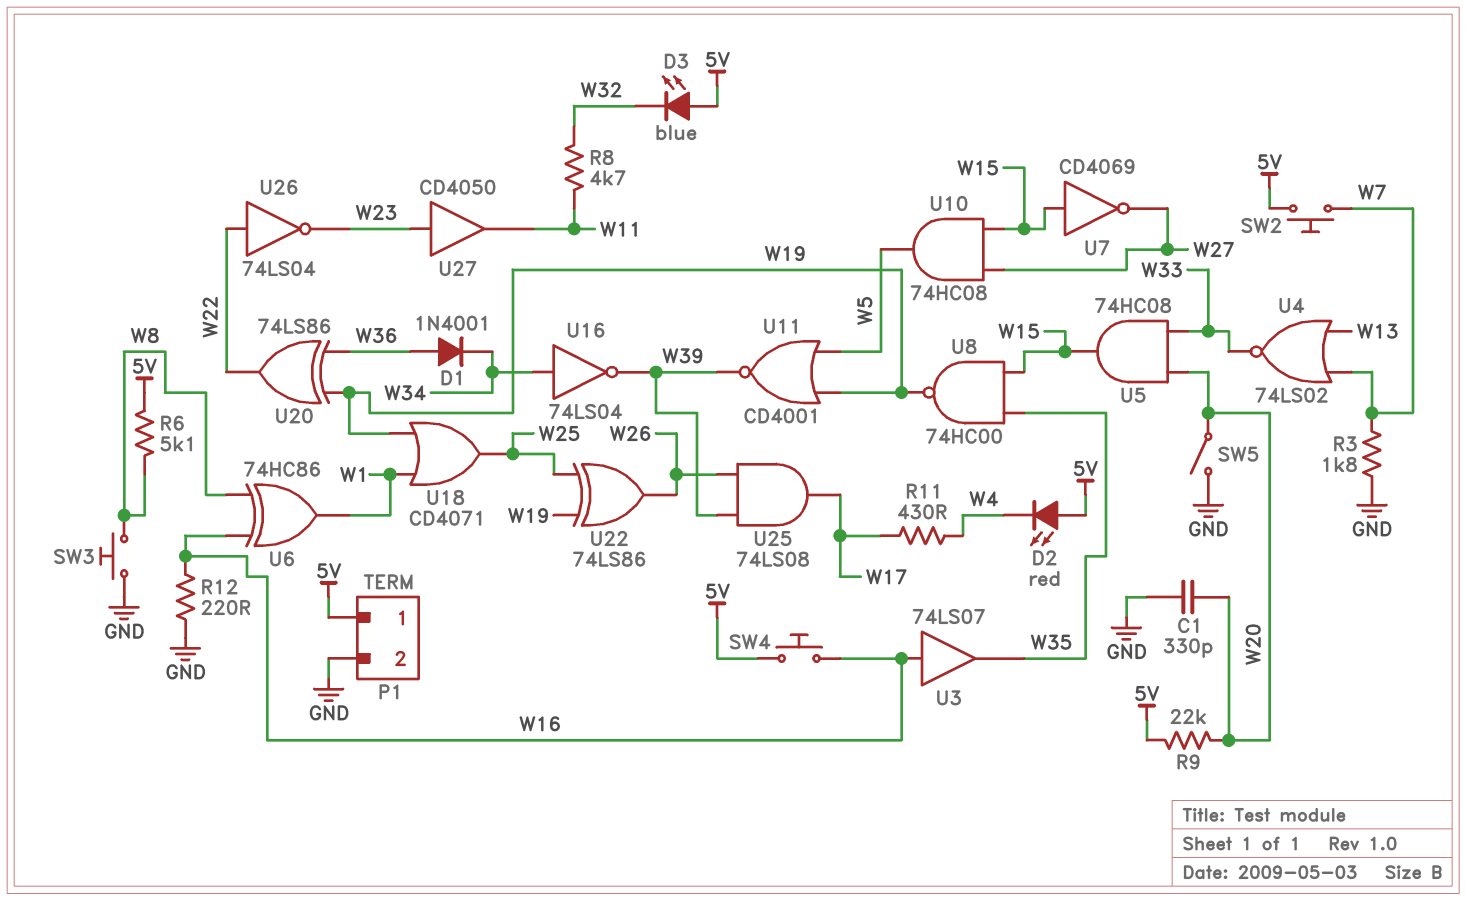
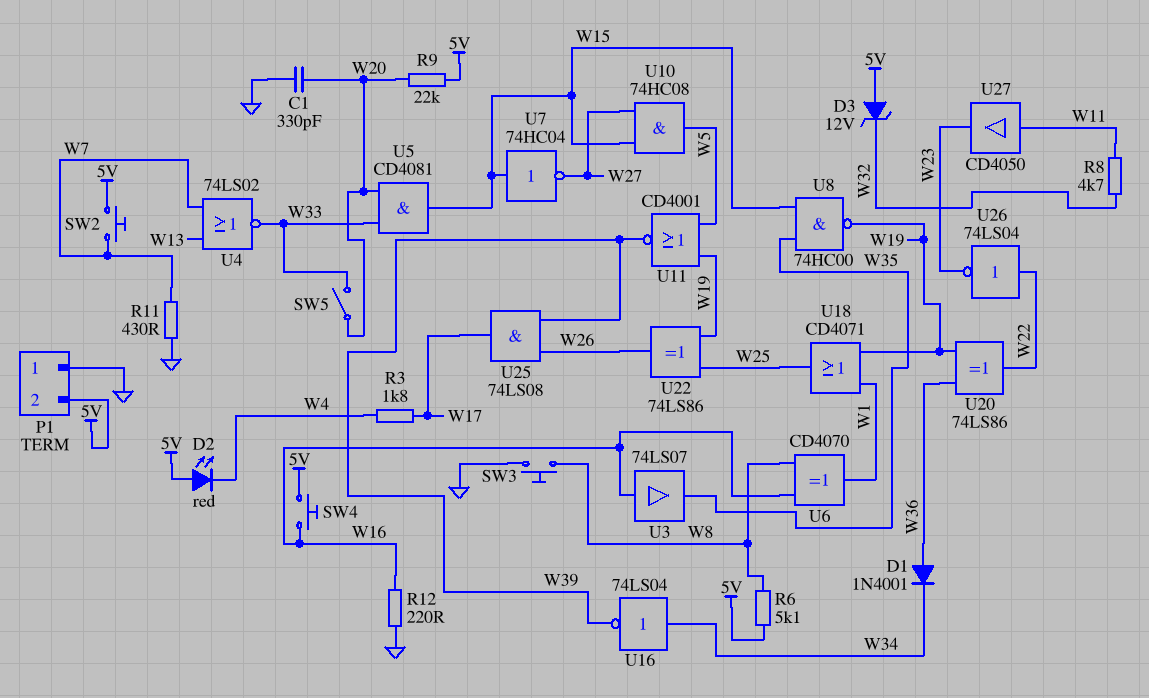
D3: LED blue (A 5V, K W32) -> zener 12V (A 5V, K W32)
P1 pin 1: 5V -> GND
P1 pin 2: GND -> 5V
R3: 1.8k (GND, W7) -> 1.8k (W4, W17)
R11: 430 (W4, W17) -> 430 (GND, W7)
SW5: switch (GND, W20) -> switch (W20, W33)
U5: AND 74HC08 (in W20, in W33, out W15) -> AND CD4081 (in W20, in W33, out W15)
U6: XOR 74HC86 (in W8, in W16, out W1) -> XOR CD4070 (in W8, in W16, out W1)
U7: NOT CD4069 (in W15, out W27) -> NOT 74HC04 (in W15, out W27)
U27: buffer CD4050 (in W23, out W11) -> buffer CD4050 (in W11, out W23)

